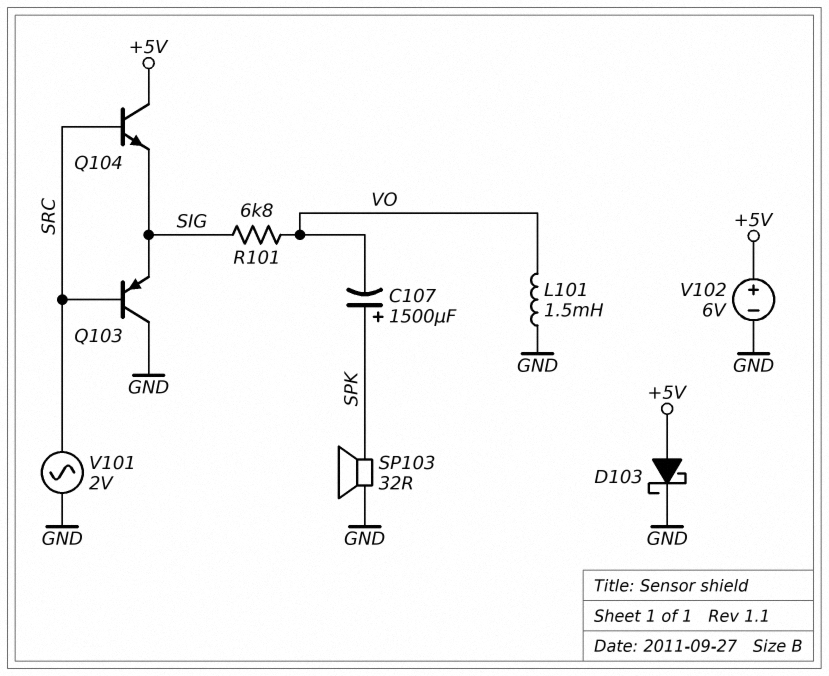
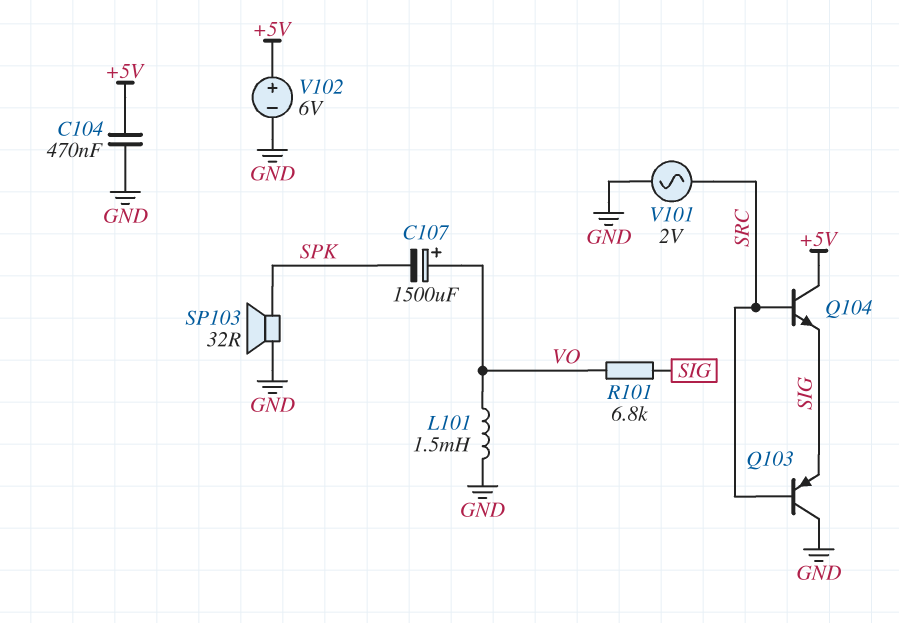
C104: none -> 470nF (+5V, GND)
C107: 1500uF (plus SPK, minus VO) -> 1500uF (plus VO, minus SPK)
D103: schottky (A +5V, K GND) -> none

